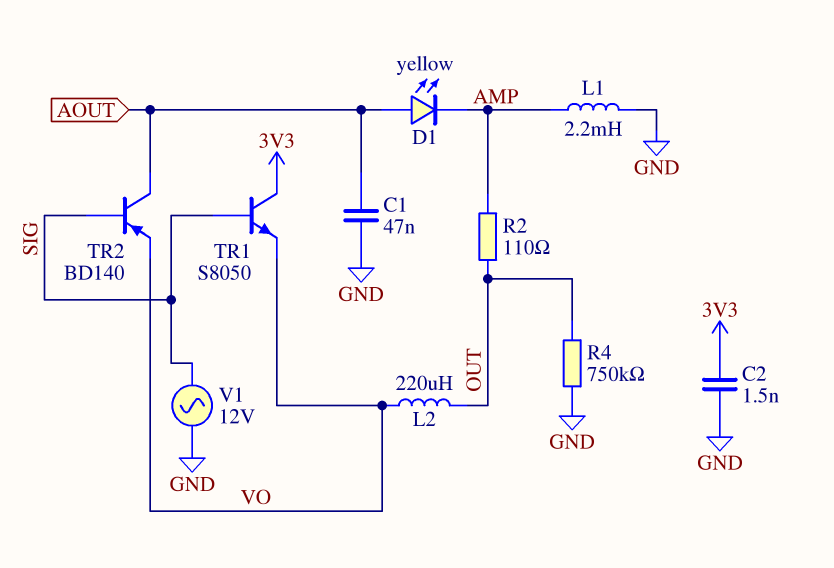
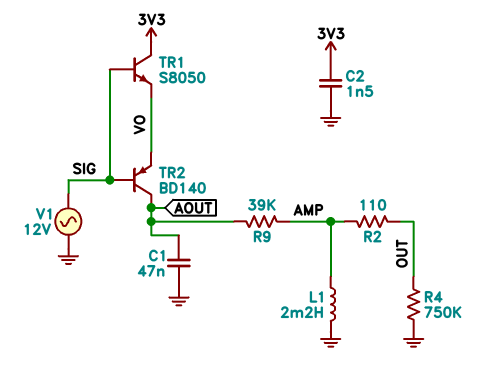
D1: LED yellow (A AOUT, K AMP) -> none
L2: 220uH (OUT, VO) -> none
R9: none -> 39k (AMP, AOUT)

